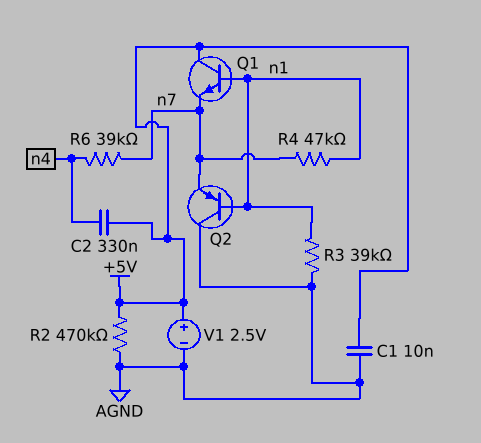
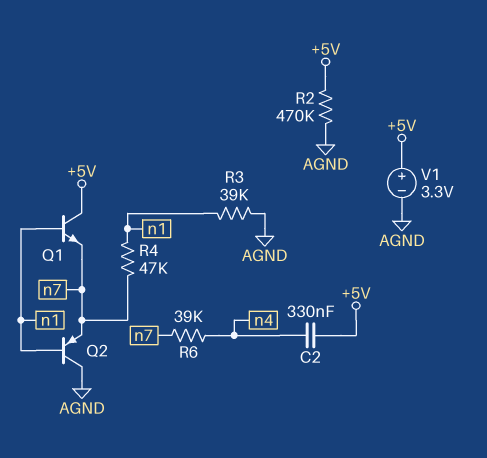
C1: 10nF (+5V, AGND) -> none
V1: 2.5V (plus +5V, minus AGND) -> 3.3V (plus +5V, minus AGND)

